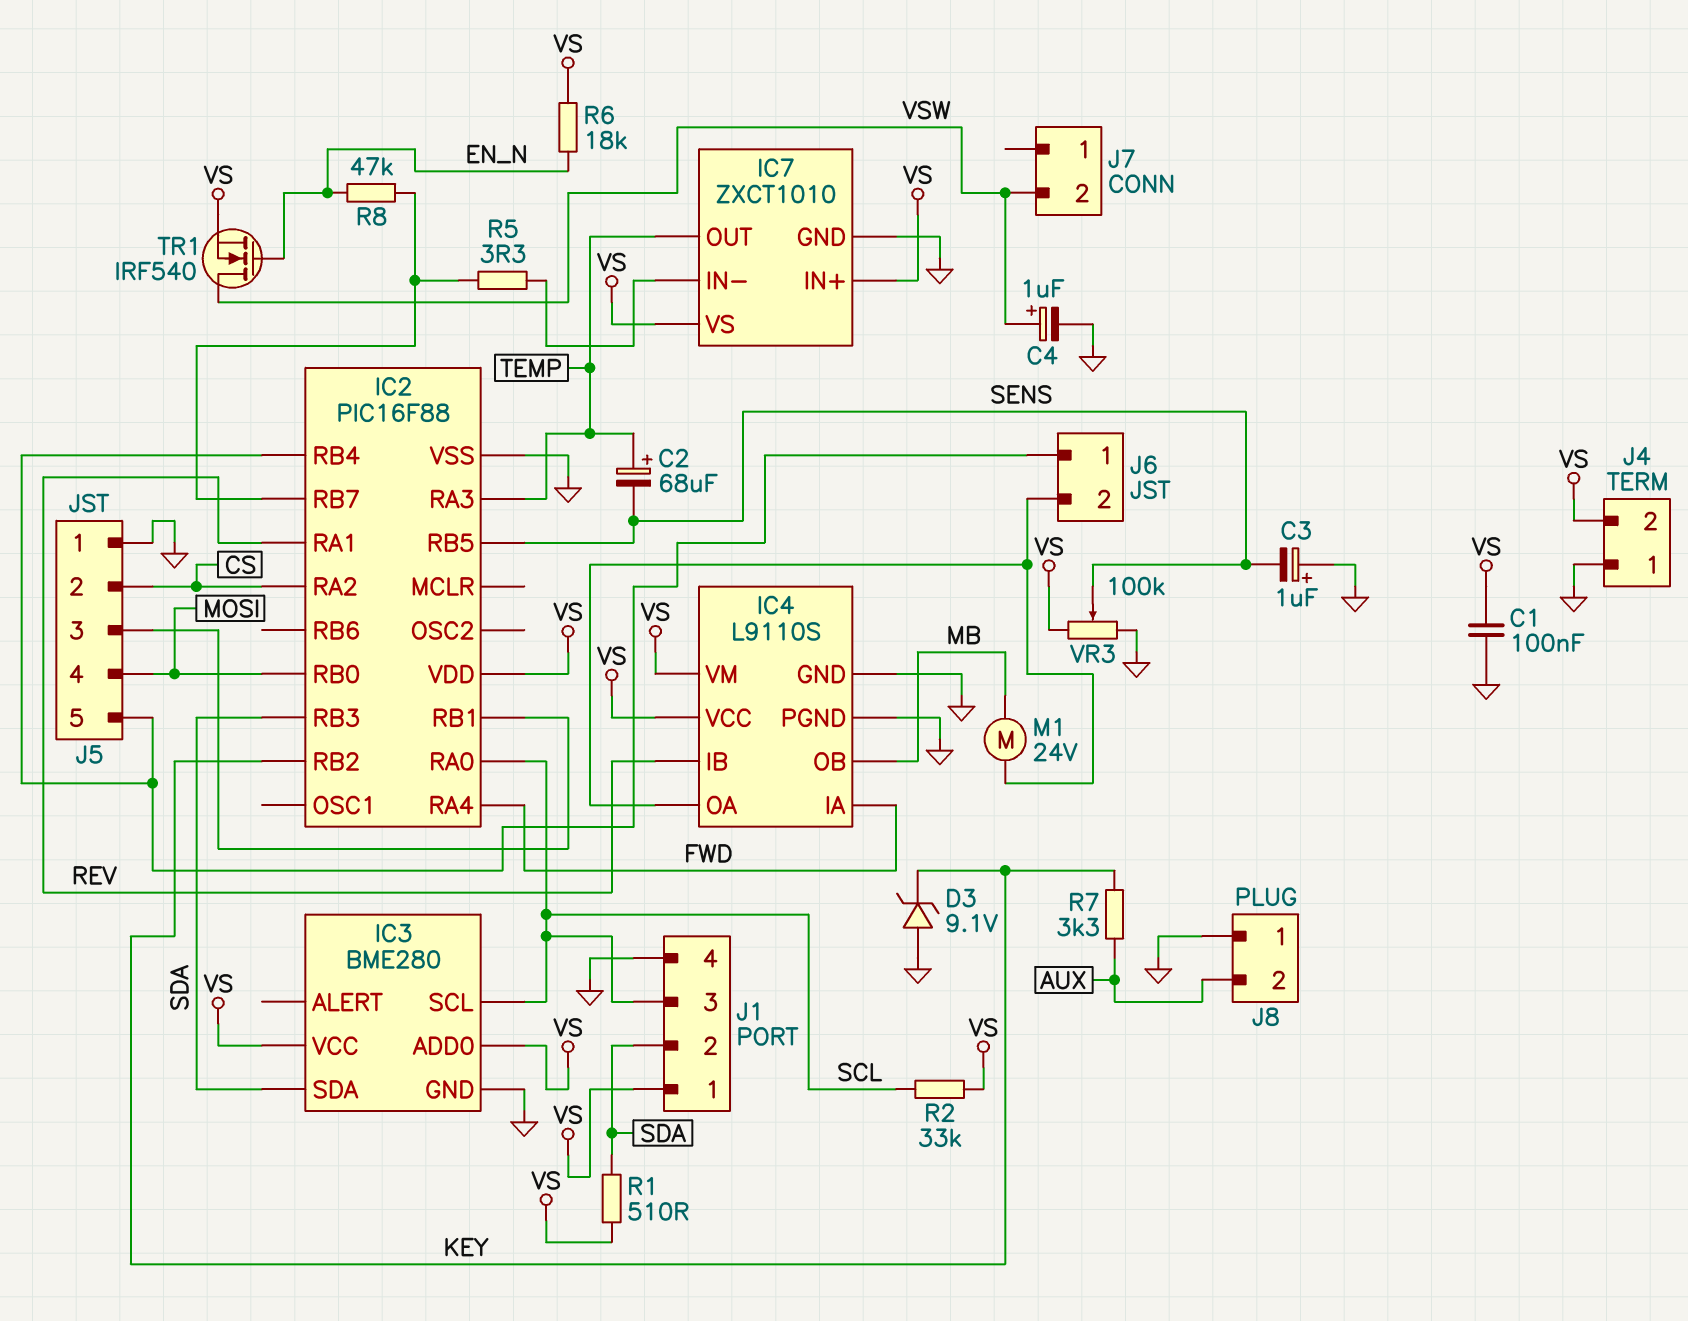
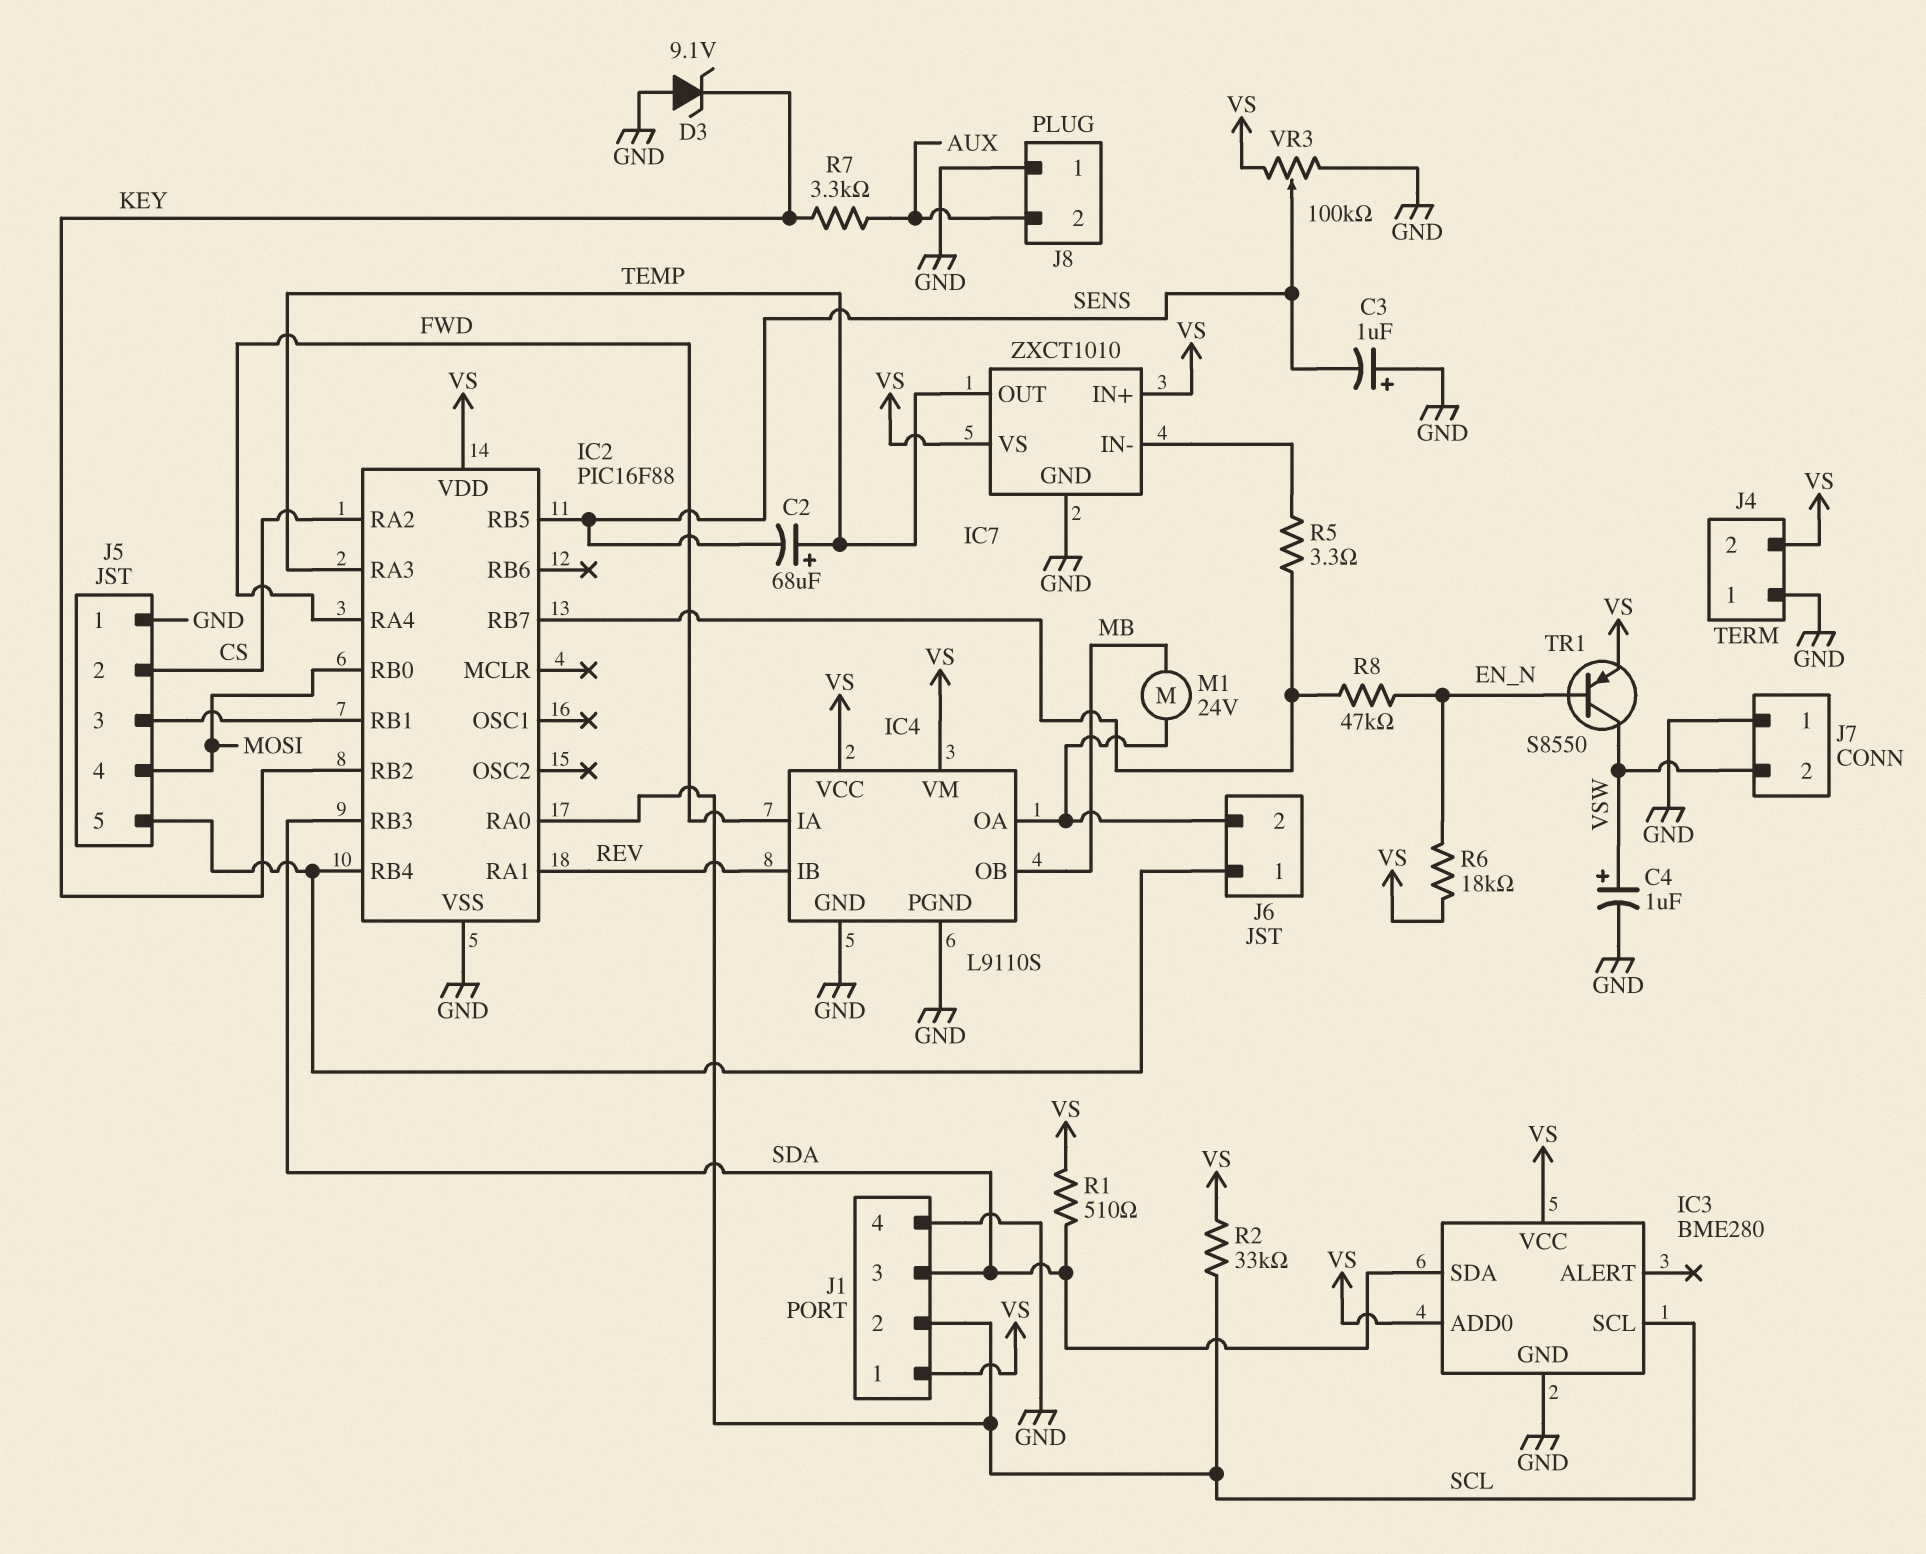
C1: 100nF (GND, VS) -> none
J1 pin 2: SDA -> SCL
J1 pin 3: SCL -> SDA
J7 pin 1: none -> GND
TR1: NMOS IRF540 (G EN_N, D VSW, S VS) -> PNP S8550 (B EN_N, C VSW, E VS)

